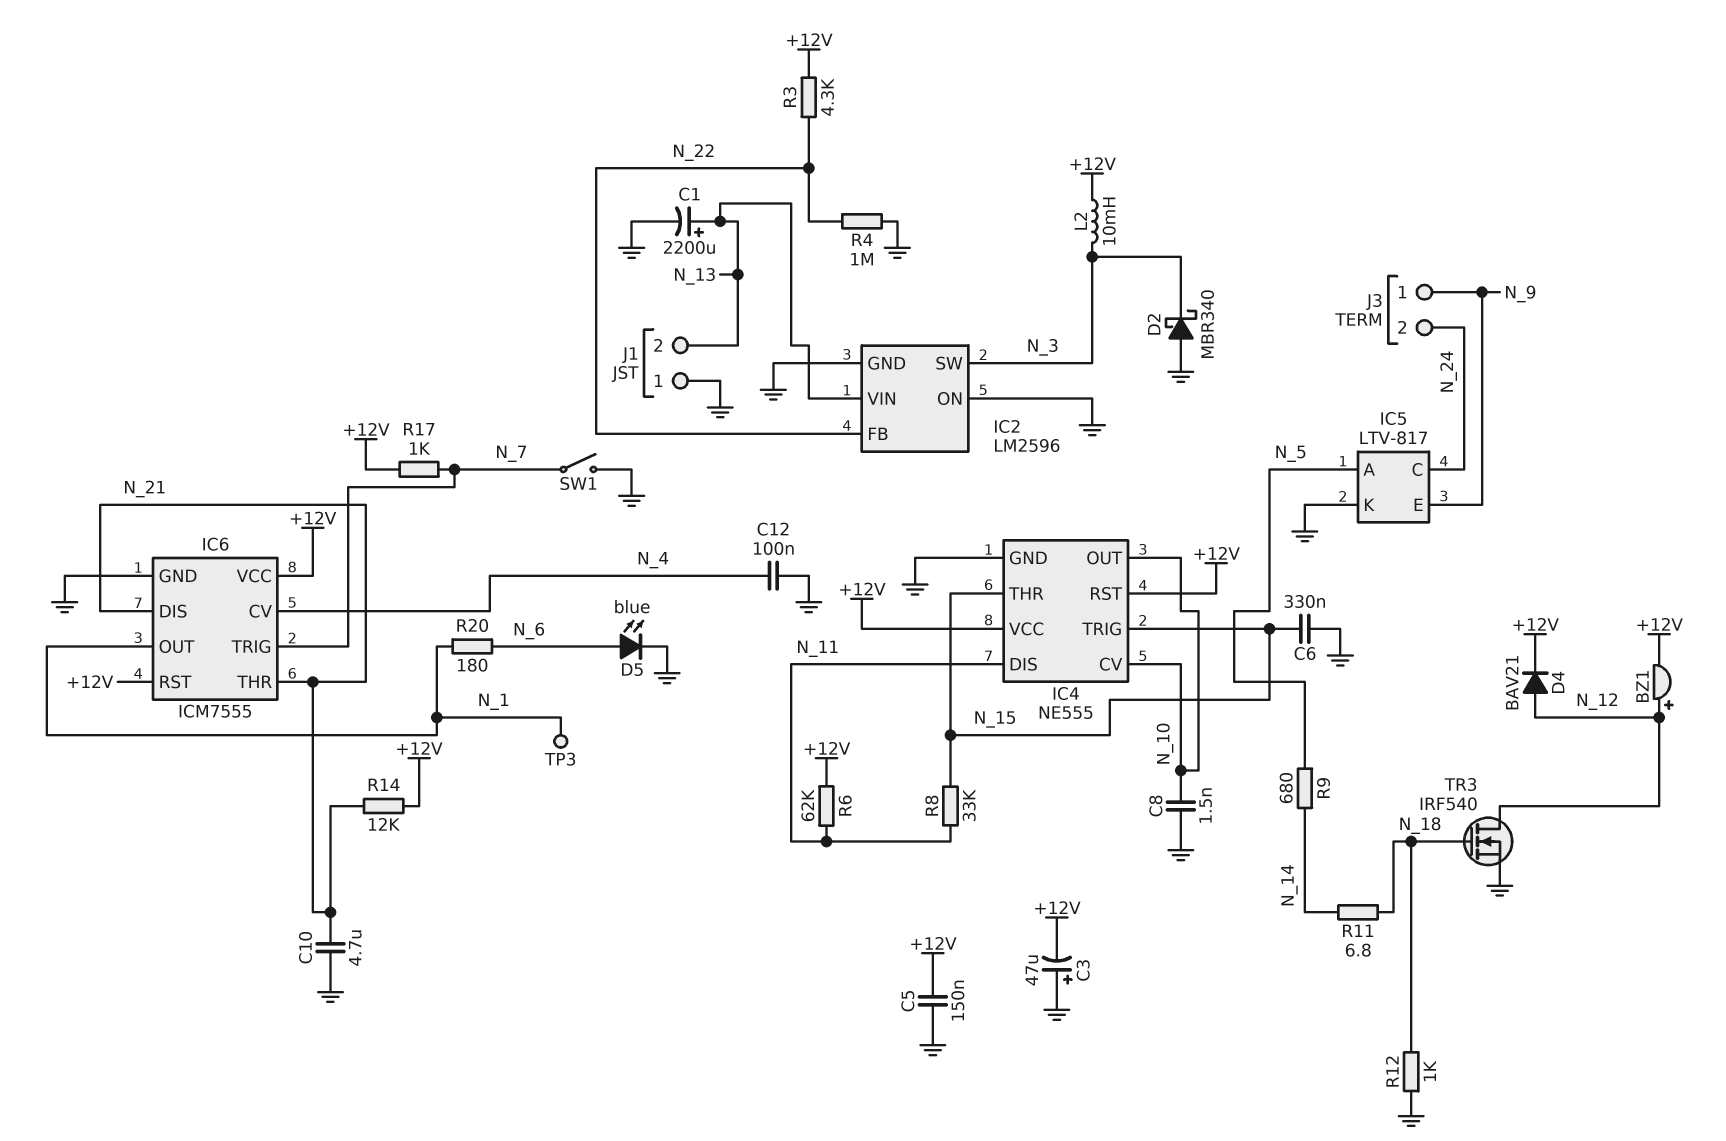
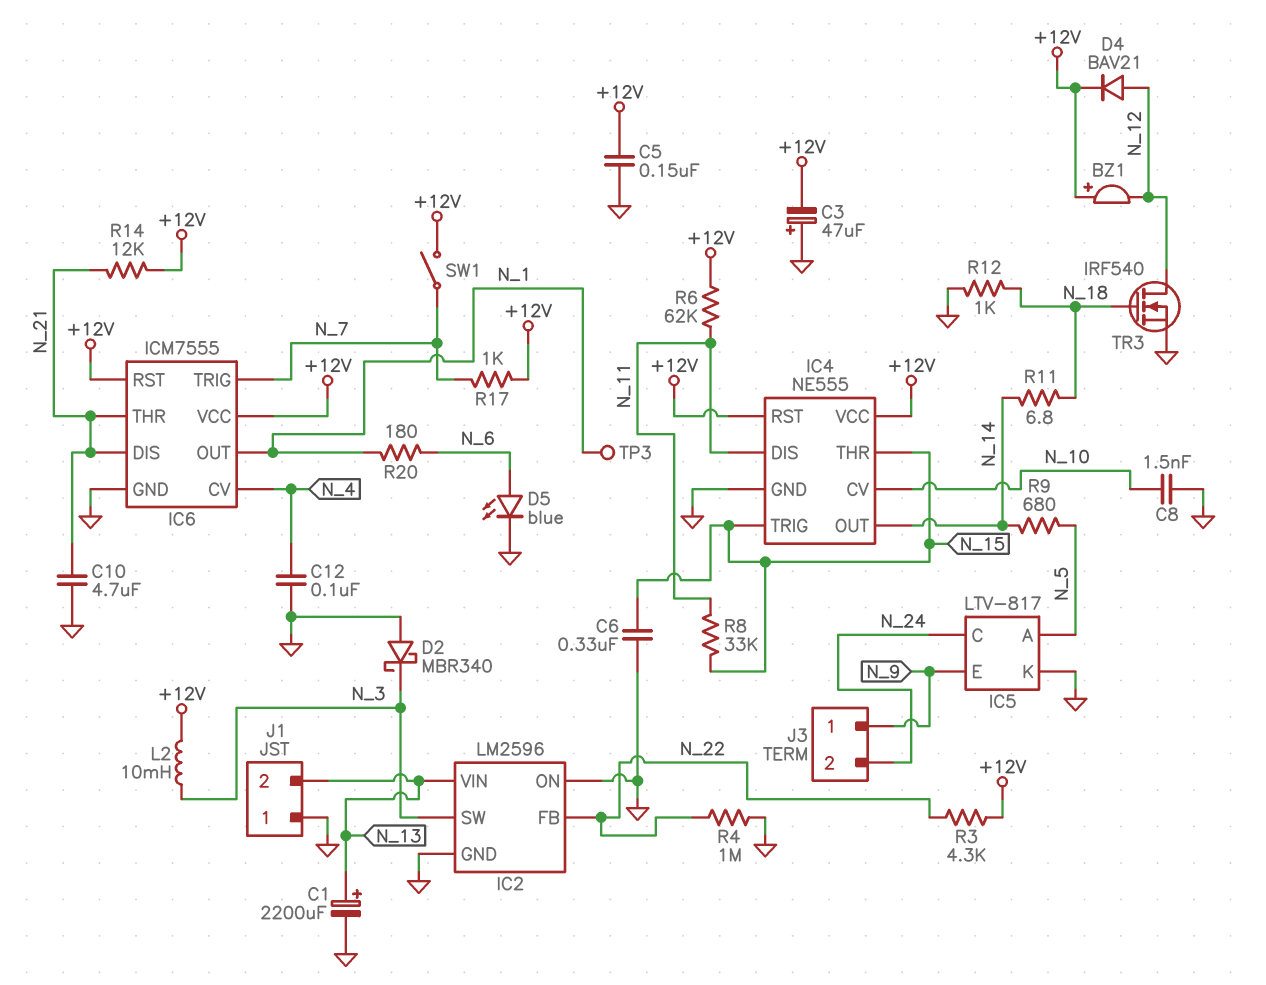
BZ1: buzzer (plus N_12, minus +12V) -> buzzer (plus +12V, minus N_12)
IC4 pin OUT: N_10 -> N_14
SW1: switch (GND, N_7) -> switch (+12V, N_7)

